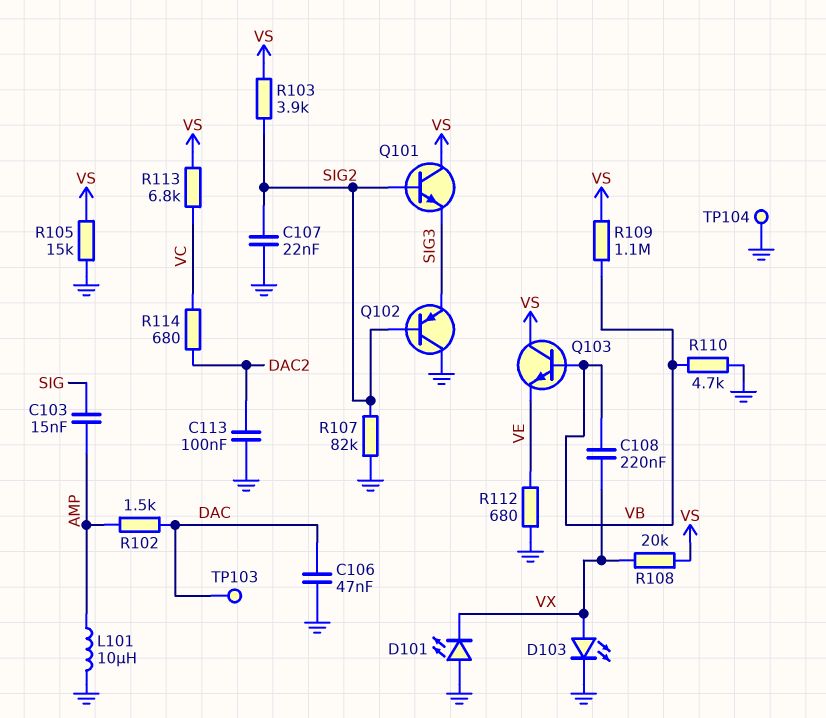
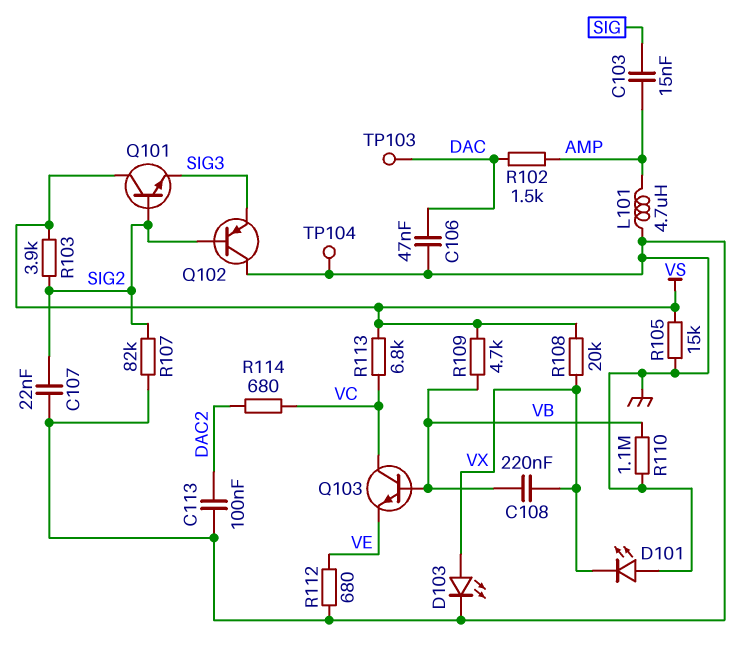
L101: 10uH (AMP, GND) -> 4.7uH (AMP, GND)
Q103: NPN (B VB, C VS, E VE) -> NPN (B VB, C VC, E VE)
R109: 1.1M (VB, VS) -> 4.7k (VB, VS)
R110: 4.7k (GND, VB) -> 1.1M (GND, VB)

